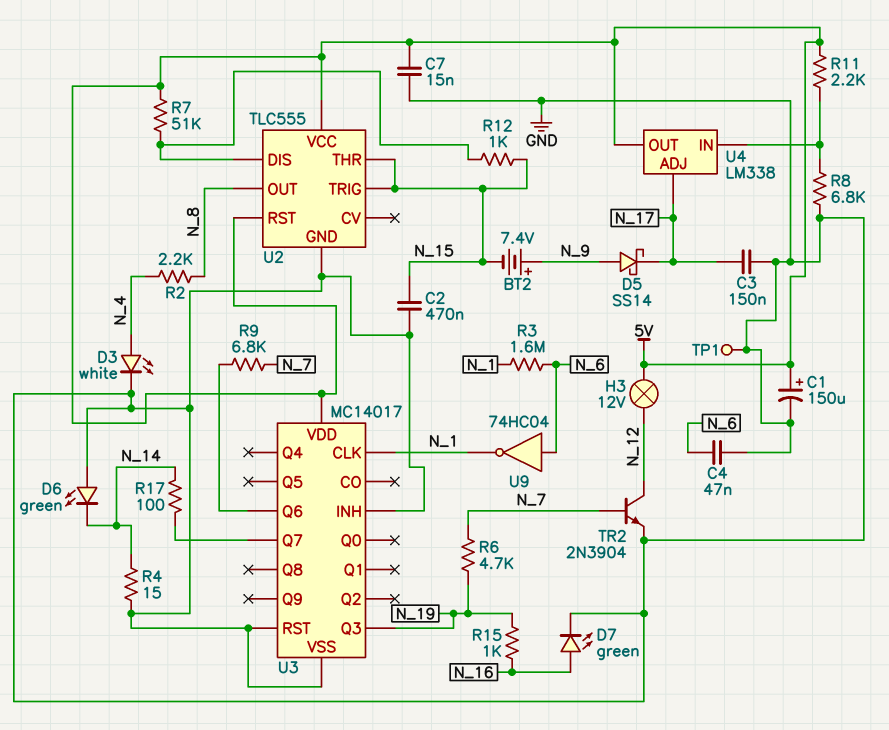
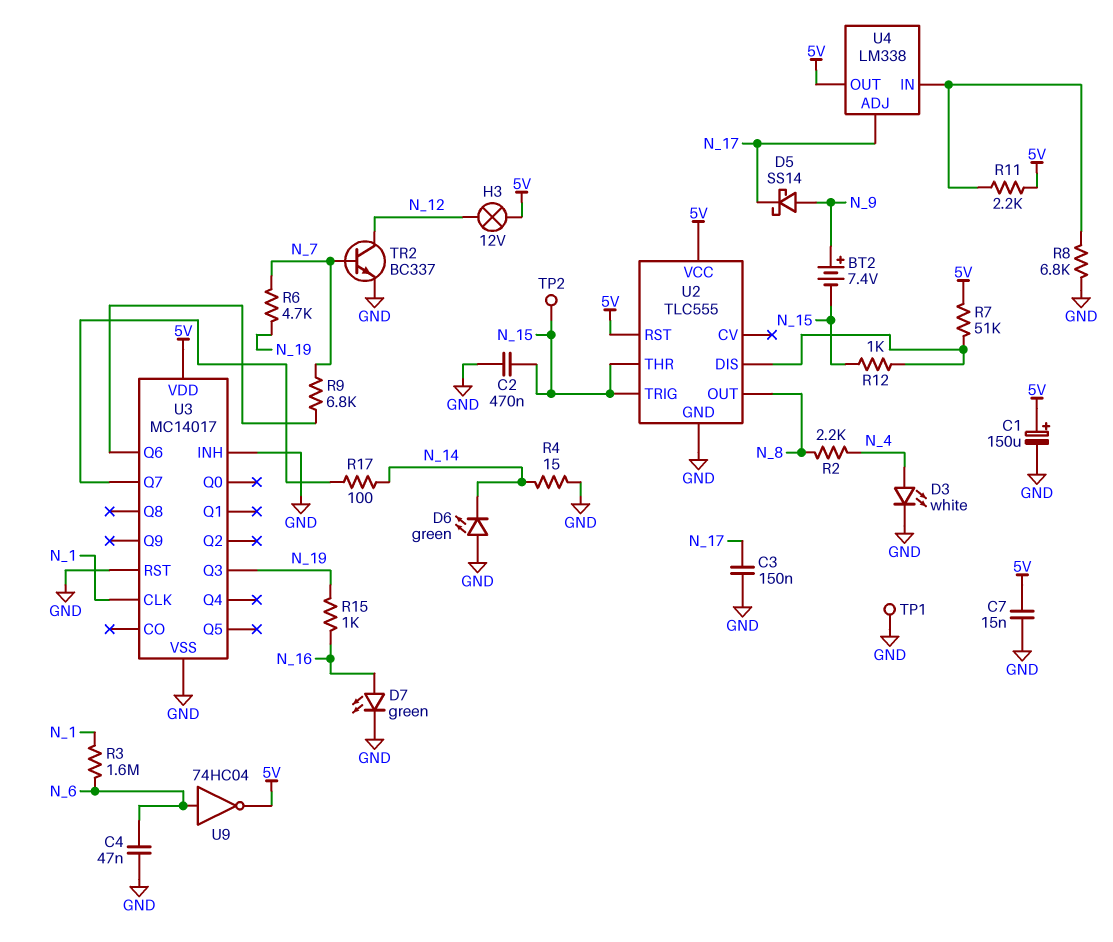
TP2: none -> test point (N_15)
TR2: NPN 2N3904 (B N_7, C N_12, E GND) -> NPN BC337 (B N_7, C N_12, E GND)
U9: NOT 74HC04 (in N_6, out N_1) -> NOT 74HC04 (in N_6, out 5V)

